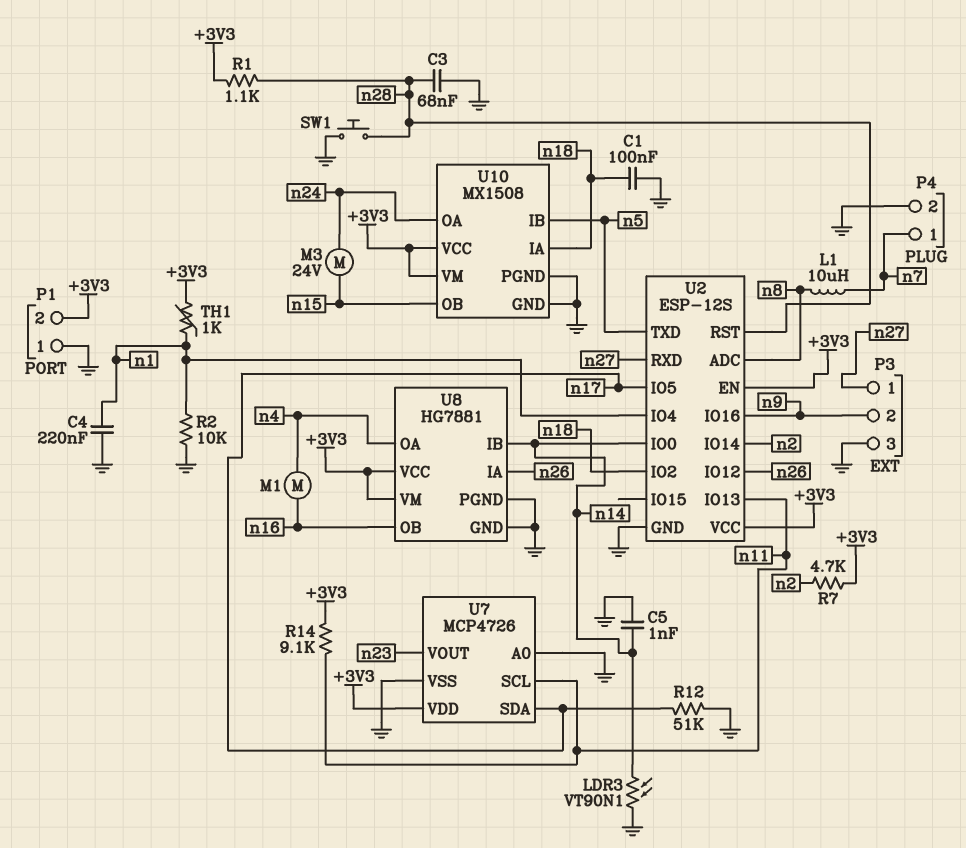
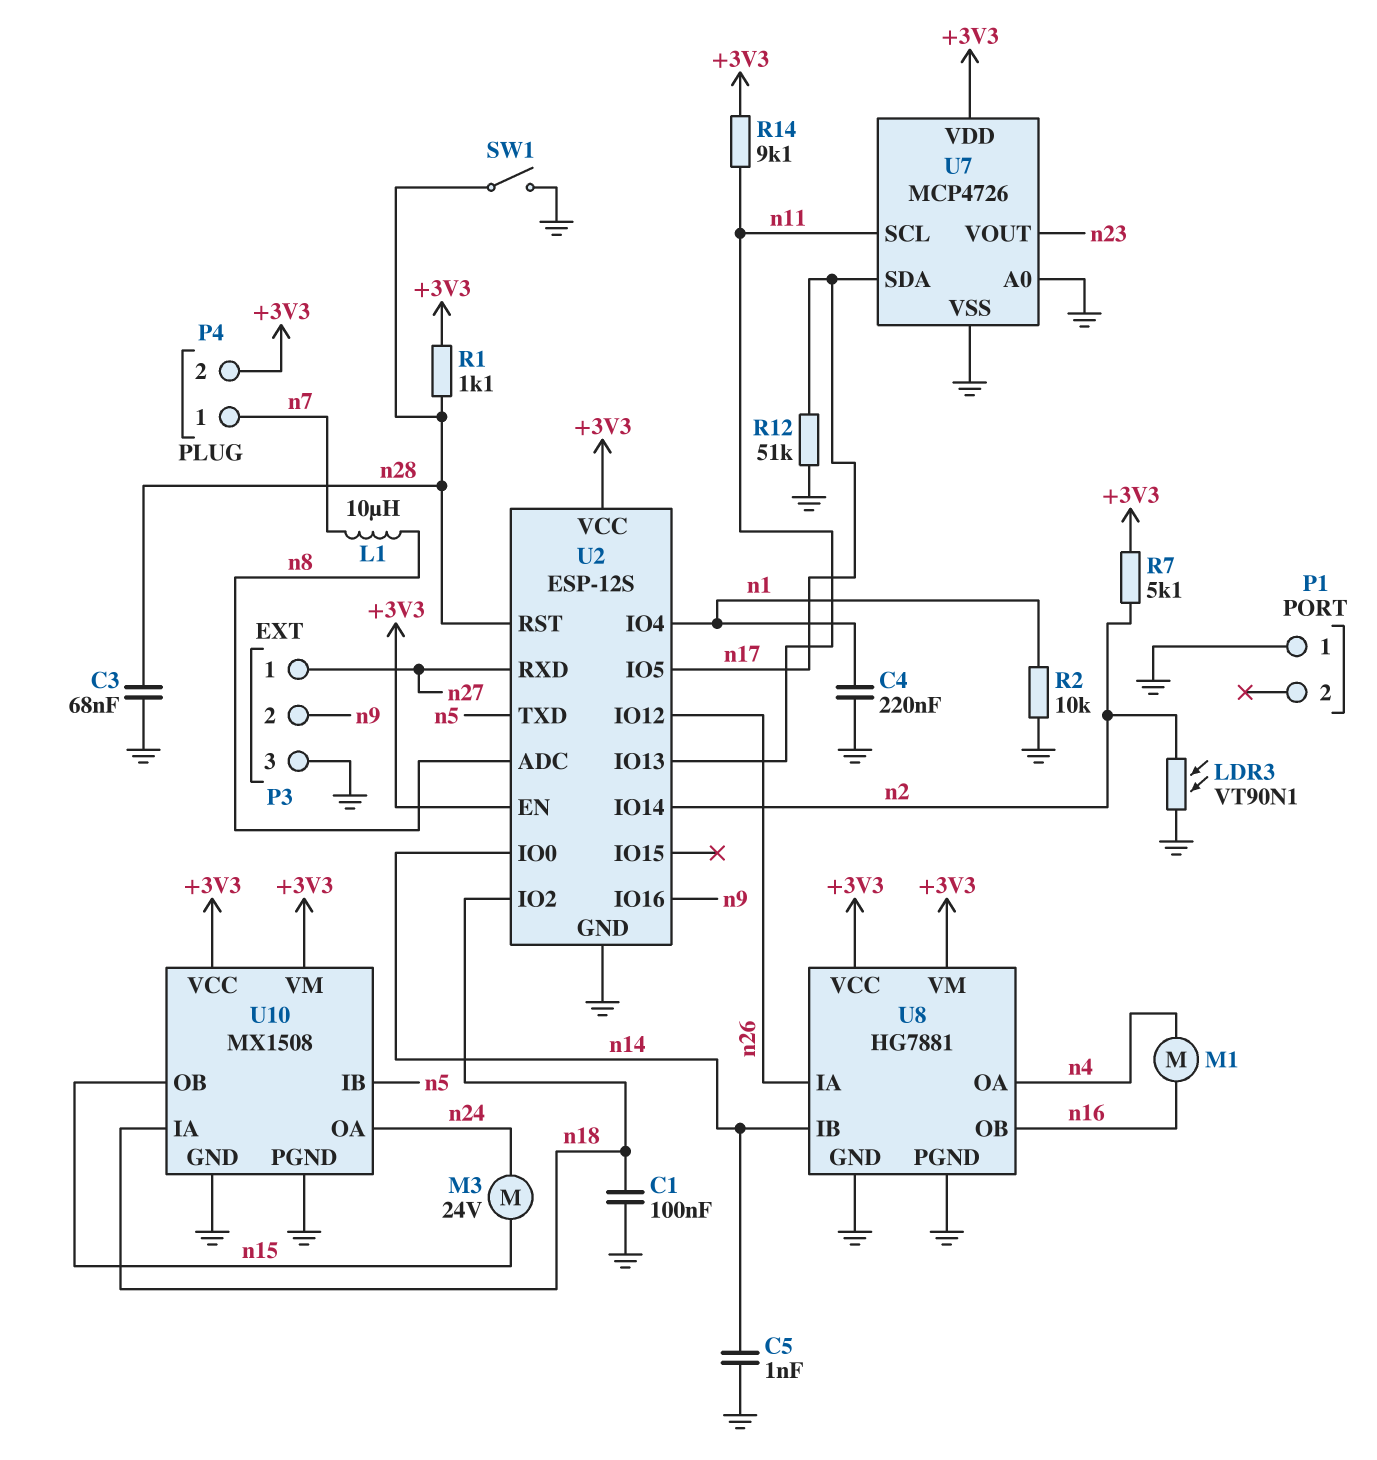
LDR3: VT90N1 (GND, n14) -> VT90N1 (GND, n2)
P1 pin 2: +3V3 -> none
P4 pin 2: GND -> +3V3
R7: 4.7k (+3V3, n2) -> 5.1k (+3V3, n2)
SW1: button (GND, n28) -> switch (GND, n28)
TH1: 1k (+3V3, n1) -> none

